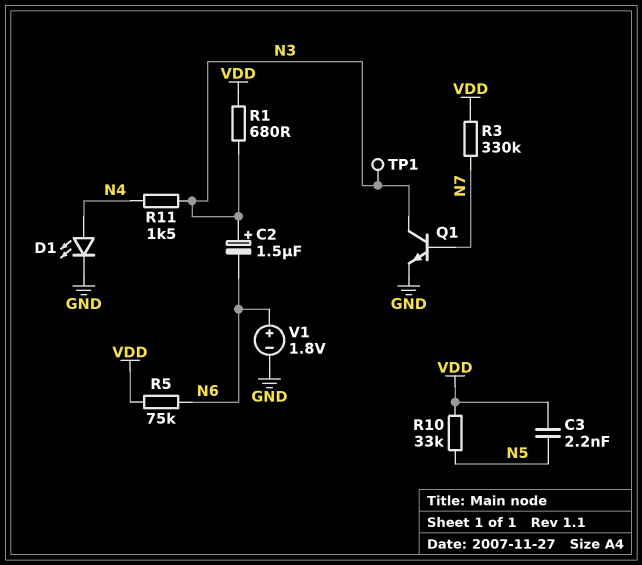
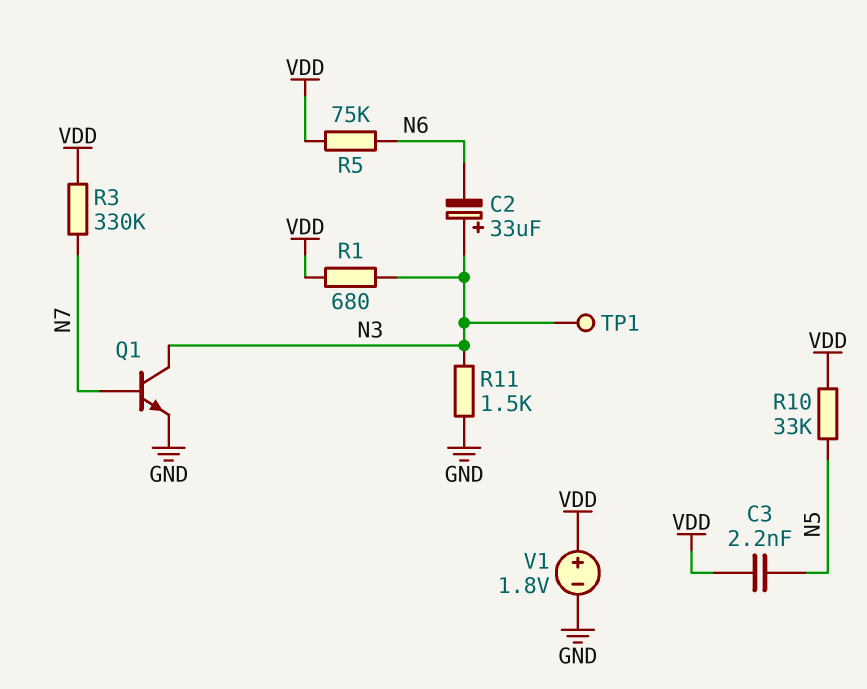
C2: 1.5uF (plus N3, minus N6) -> 33uF (plus N3, minus N6)
D1: LED (A N4, K GND) -> none
R11: 1.5k (N3, N4) -> 1.5k (GND, N3)
V1: 1.8V (plus N6, minus GND) -> 1.8V (plus VDD, minus GND)

